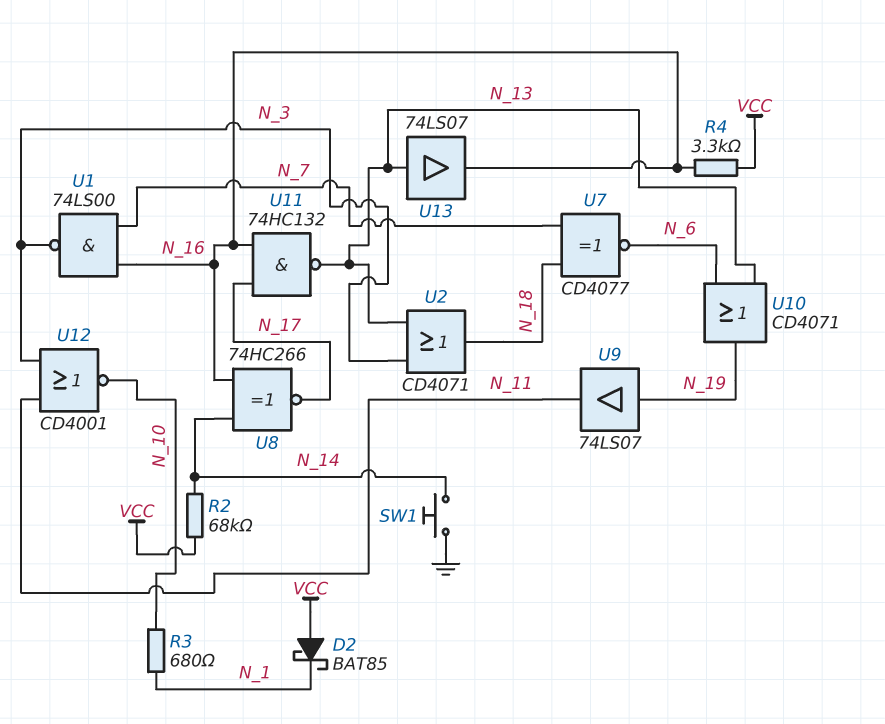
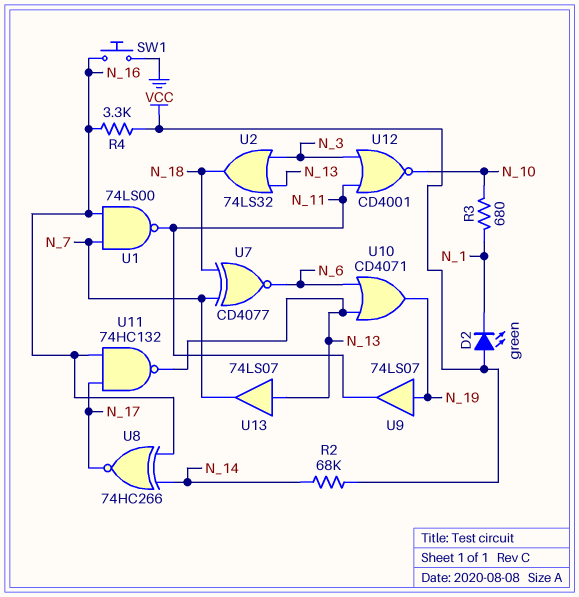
D2: schottky BAT85 (A VCC, K N_1) -> LED green (A VCC, K N_1)
SW1: button (GND, N_14) -> button (GND, N_16)
U1: NAND 74LS00 (in N_7, in N_16, out N_3) -> NAND 74LS00 (in N_7, in N_16, out N_11)
U2: OR CD4071 (in N_3, in N_13, out N_18) -> OR 74LS32 (in N_3, in N_13, out N_18)
U13: buffer 74LS07 (in N_13, out N_16) -> buffer 74LS07 (in N_13, out N_7)

